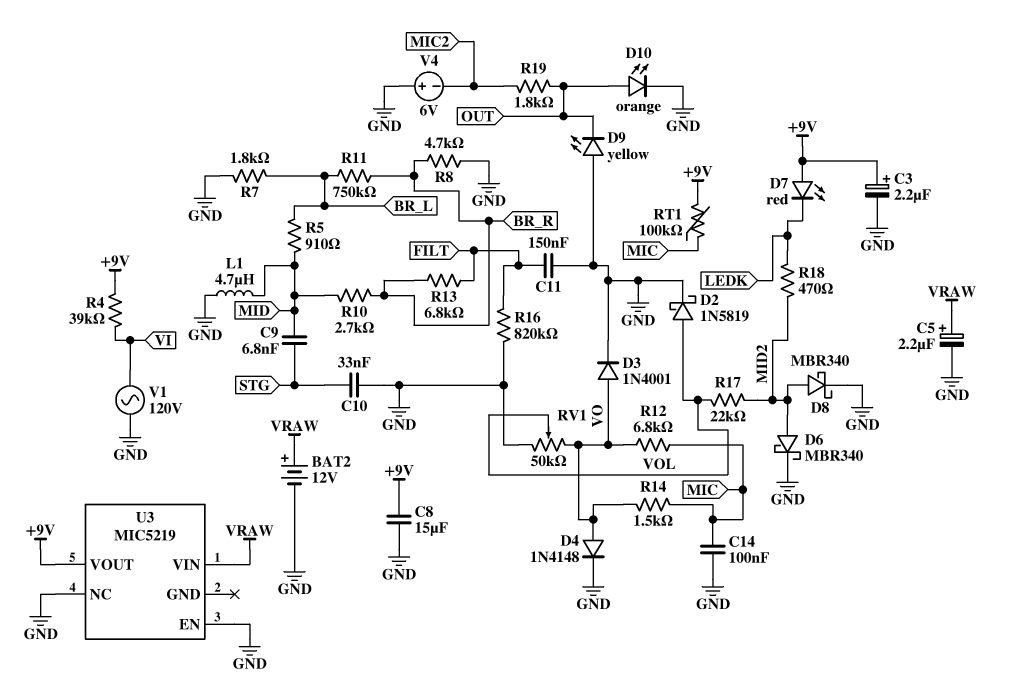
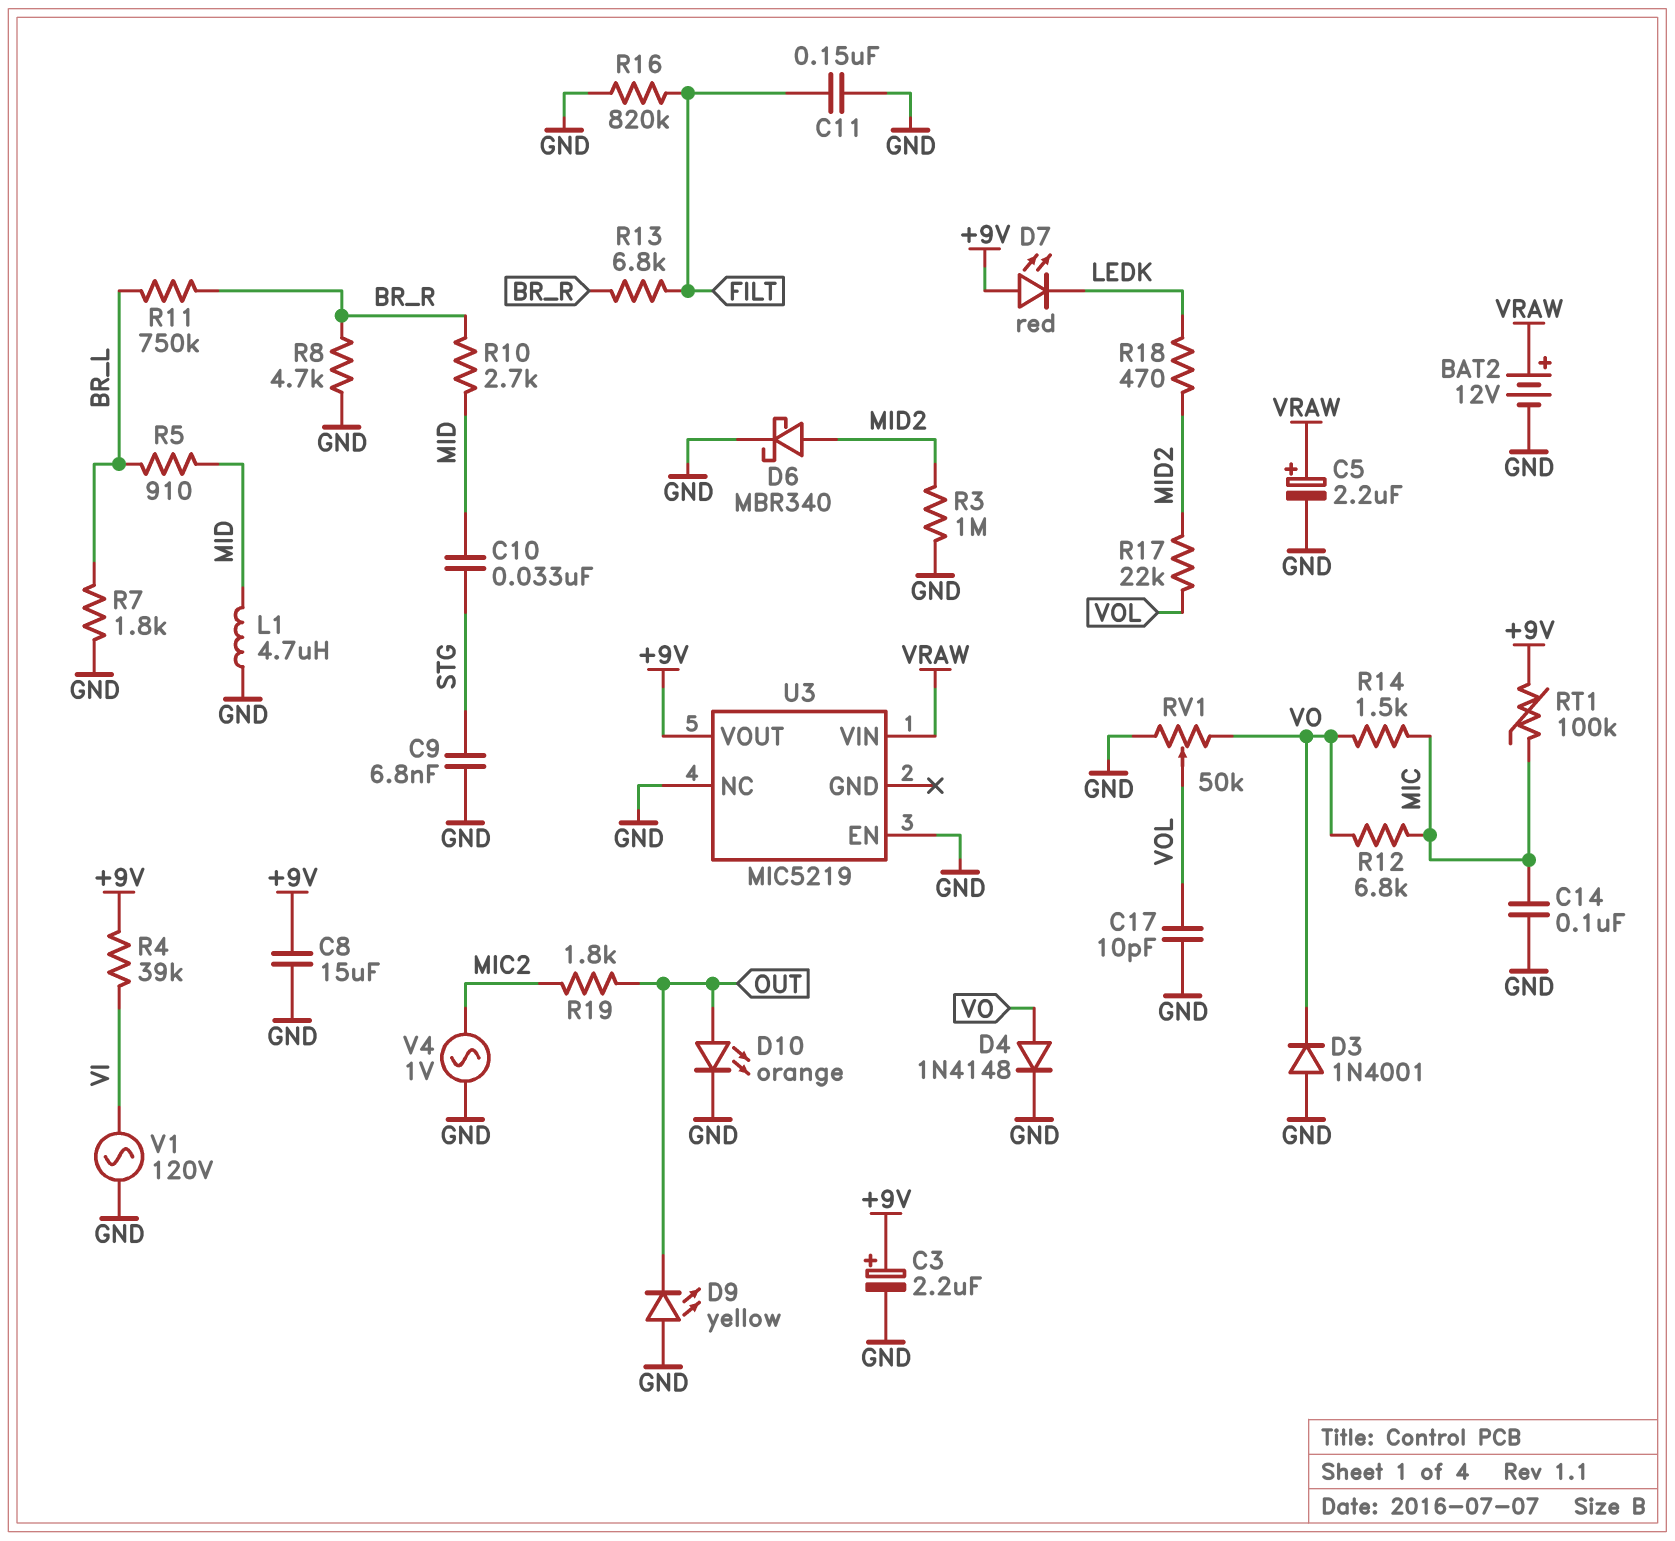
C9: 6.8nF (MID, STG) -> 6.8nF (GND, STG)
C10: 33nF (GND, STG) -> 33nF (MID, STG)
C17: none -> 10pF (GND, VOL)
D2: schottky 1N5819 (A VOL, K GND) -> none
D3: diode 1N4001 (A VO, K GND) -> diode 1N4001 (A GND, K VO)
D8: schottky MBR340 (A MID2, K GND) -> none
R3: none -> 1M (GND, MID2)
V4: 6V (plus GND, minus MIC2) -> AC 1V (GND, MIC2)

